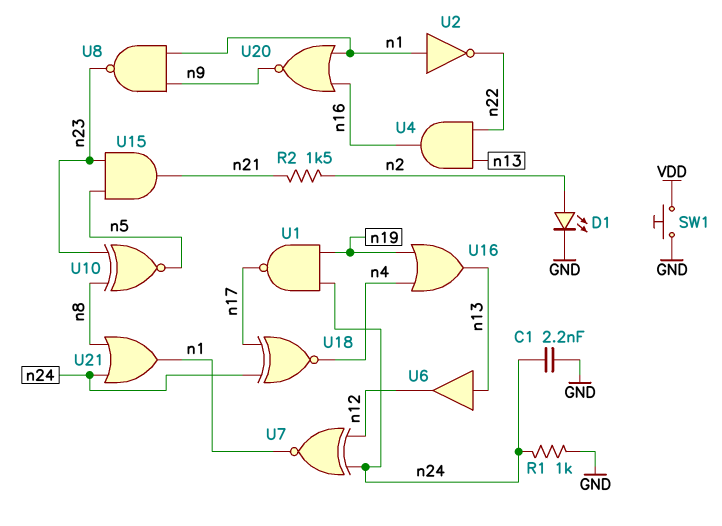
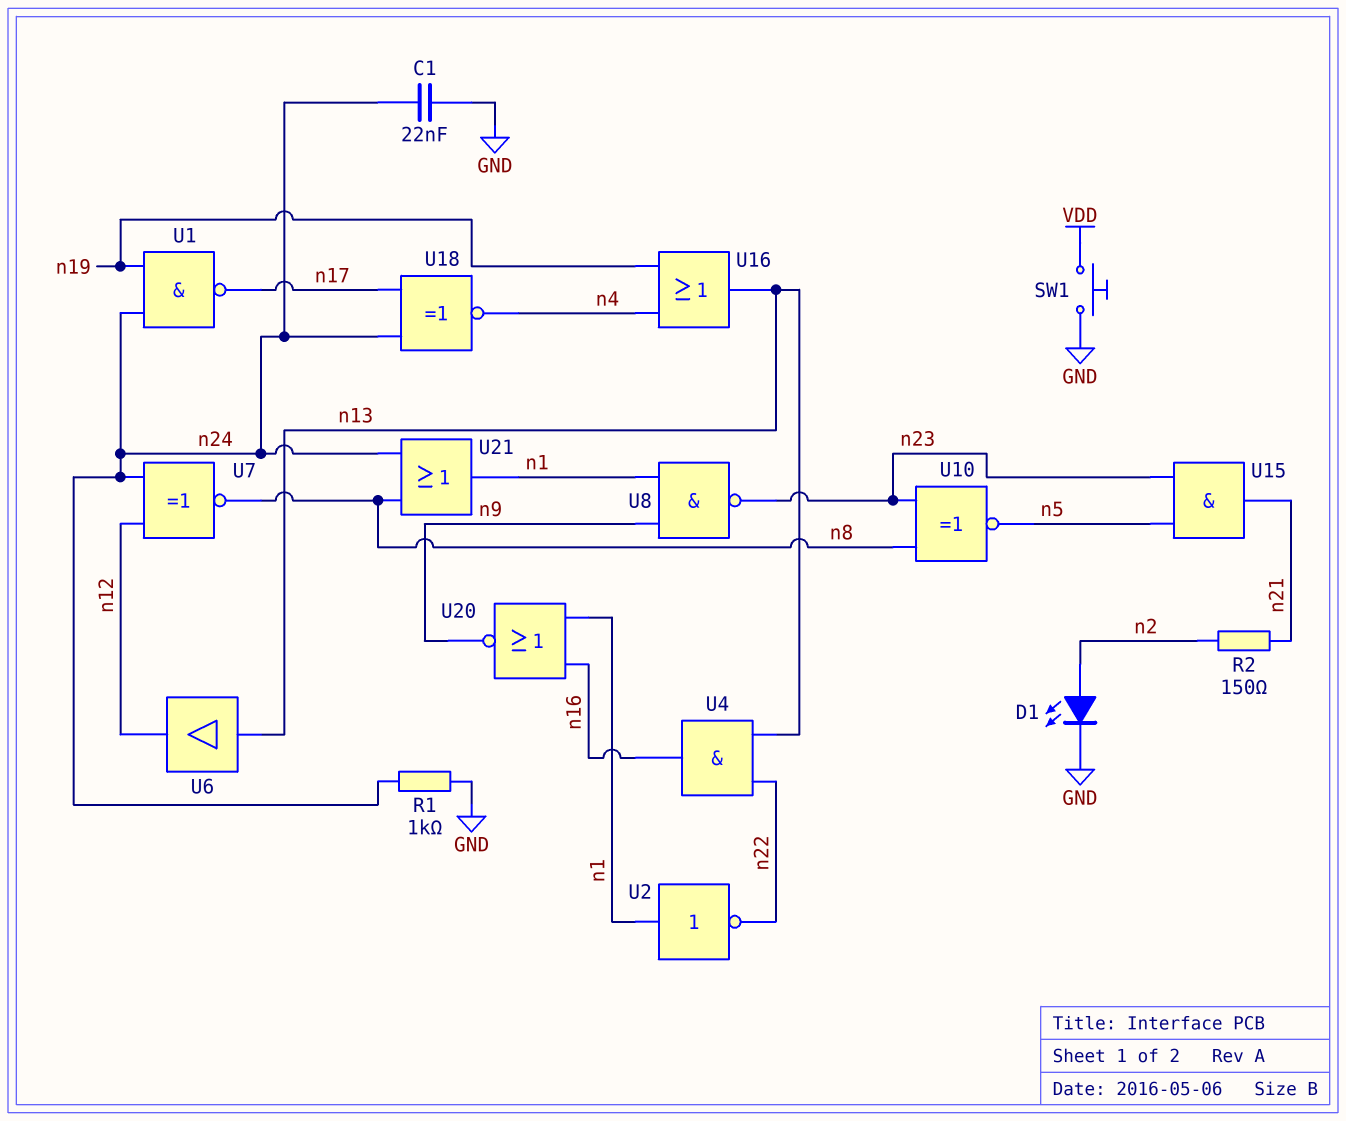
C1: 2.2nF (GND, n24) -> 22nF (GND, n24)
R2: 1.5k (n2, n21) -> 150 (n2, n21)
U7: XNOR (in n12, in n24, out n1) -> XNOR (in n12, in n24, out n8)

